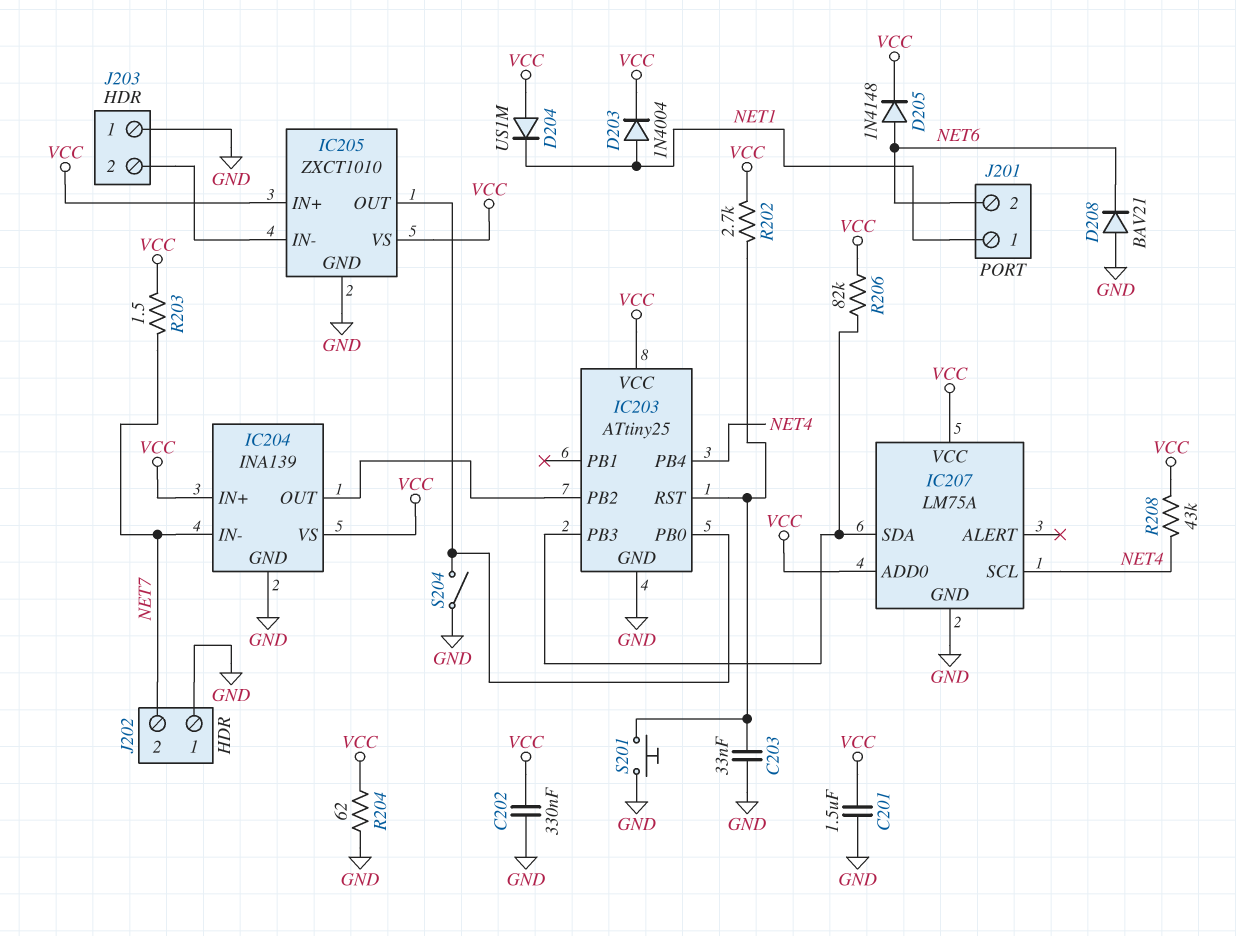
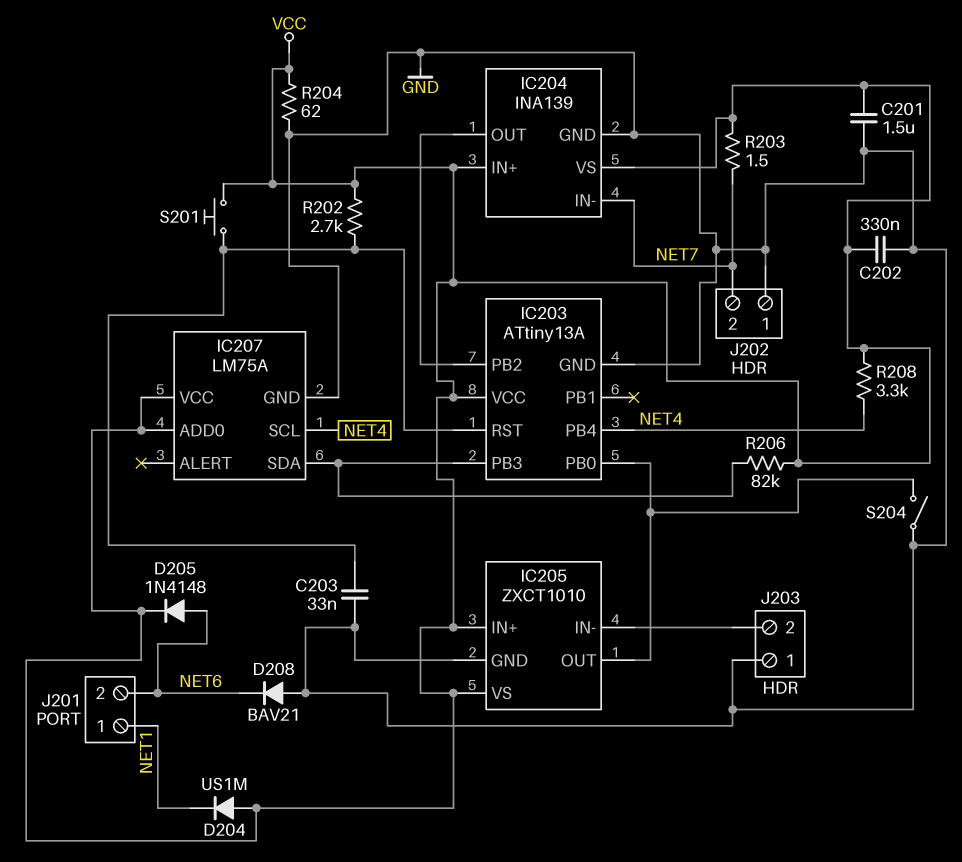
D203: diode 1N4004 (A NET1, K VCC) -> none
IC203: ATtiny25 -> ATtiny13A
R208: 43k (NET4, VCC) -> 3.3k (NET4, VCC)
S201: button (GND, IC203/RST) -> button (IC203/RST, VCC)

